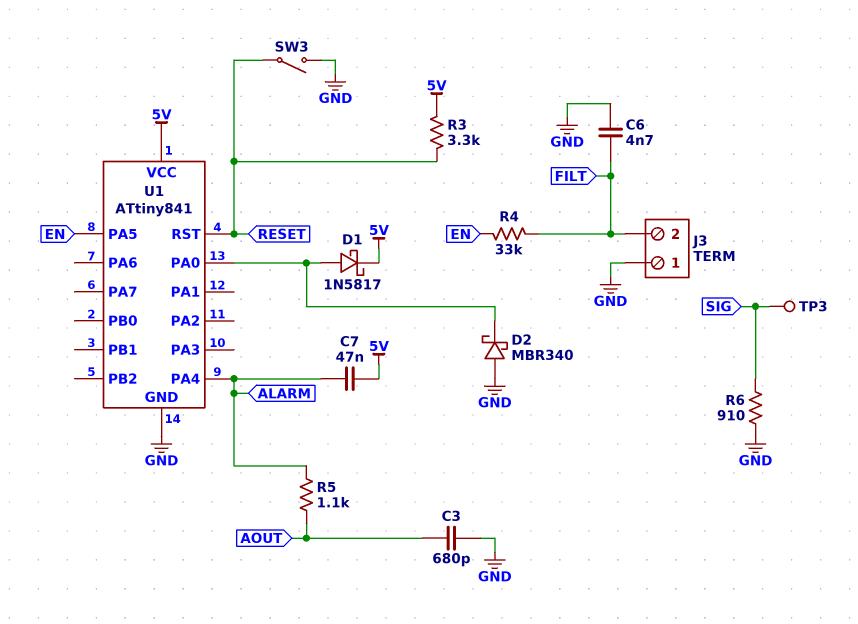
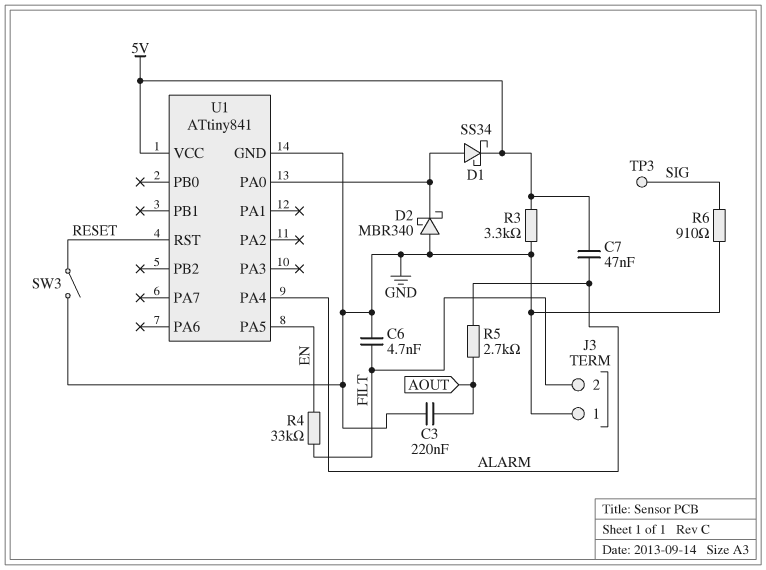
C3: 680pF (AOUT, GND) -> 220nF (AOUT, GND)
D1: schottky 1N5817 (A U1/PA0, K 5V) -> schottky SS34 (A U1/PA0, K 5V)
R3: 3.3k (5V, RESET) -> 3.3k (5V, GND)
R5: 1.1k (ALARM, AOUT) -> 2.7k (ALARM, AOUT)

